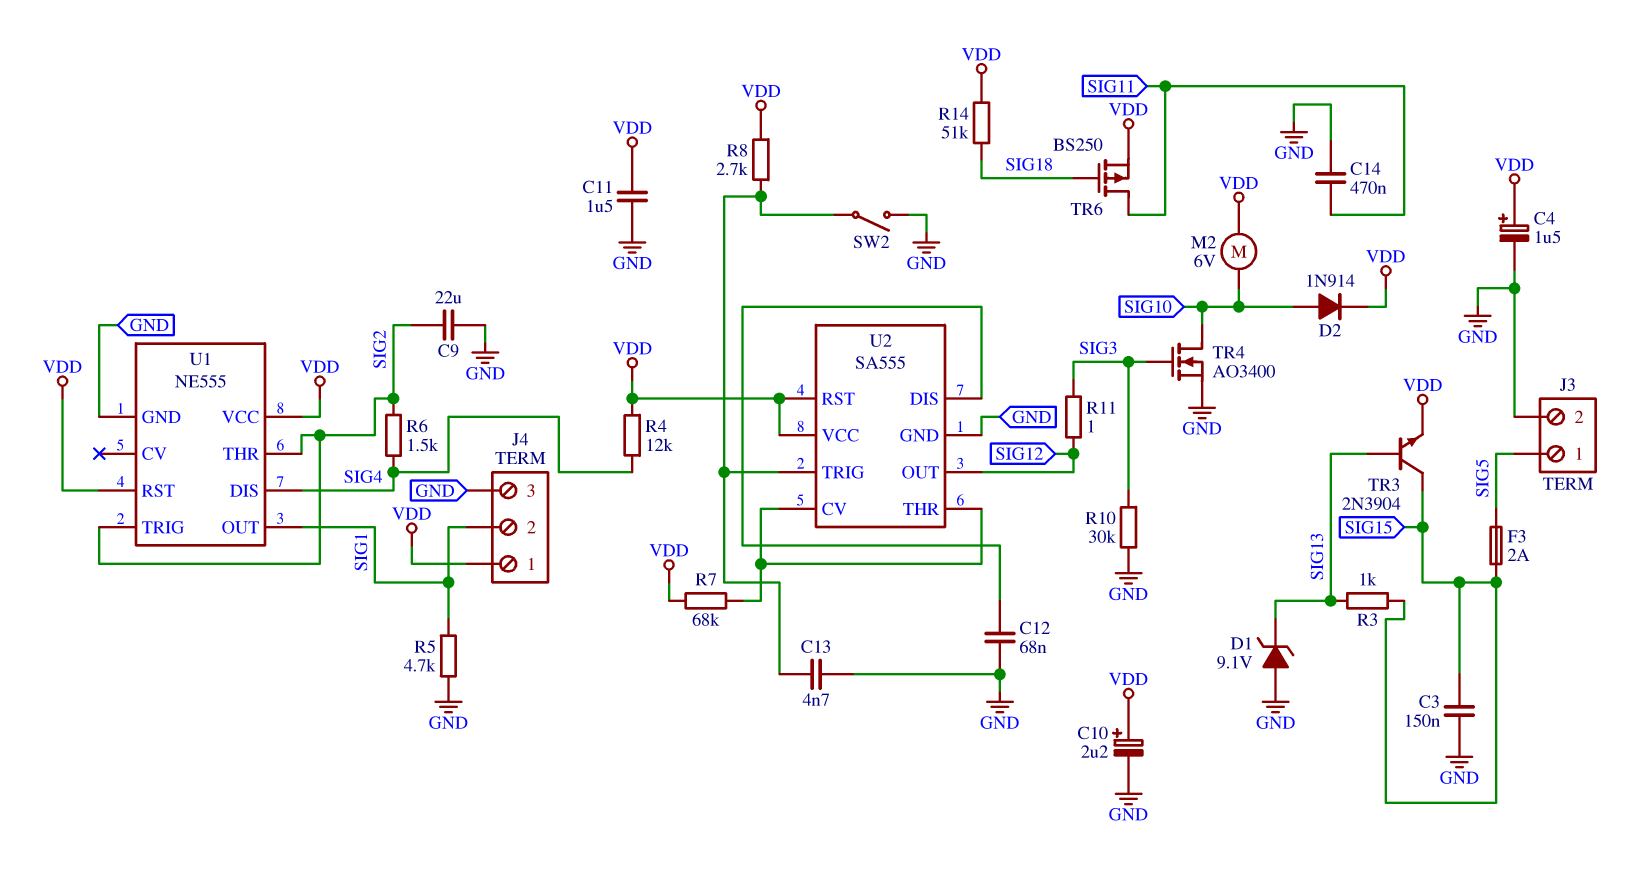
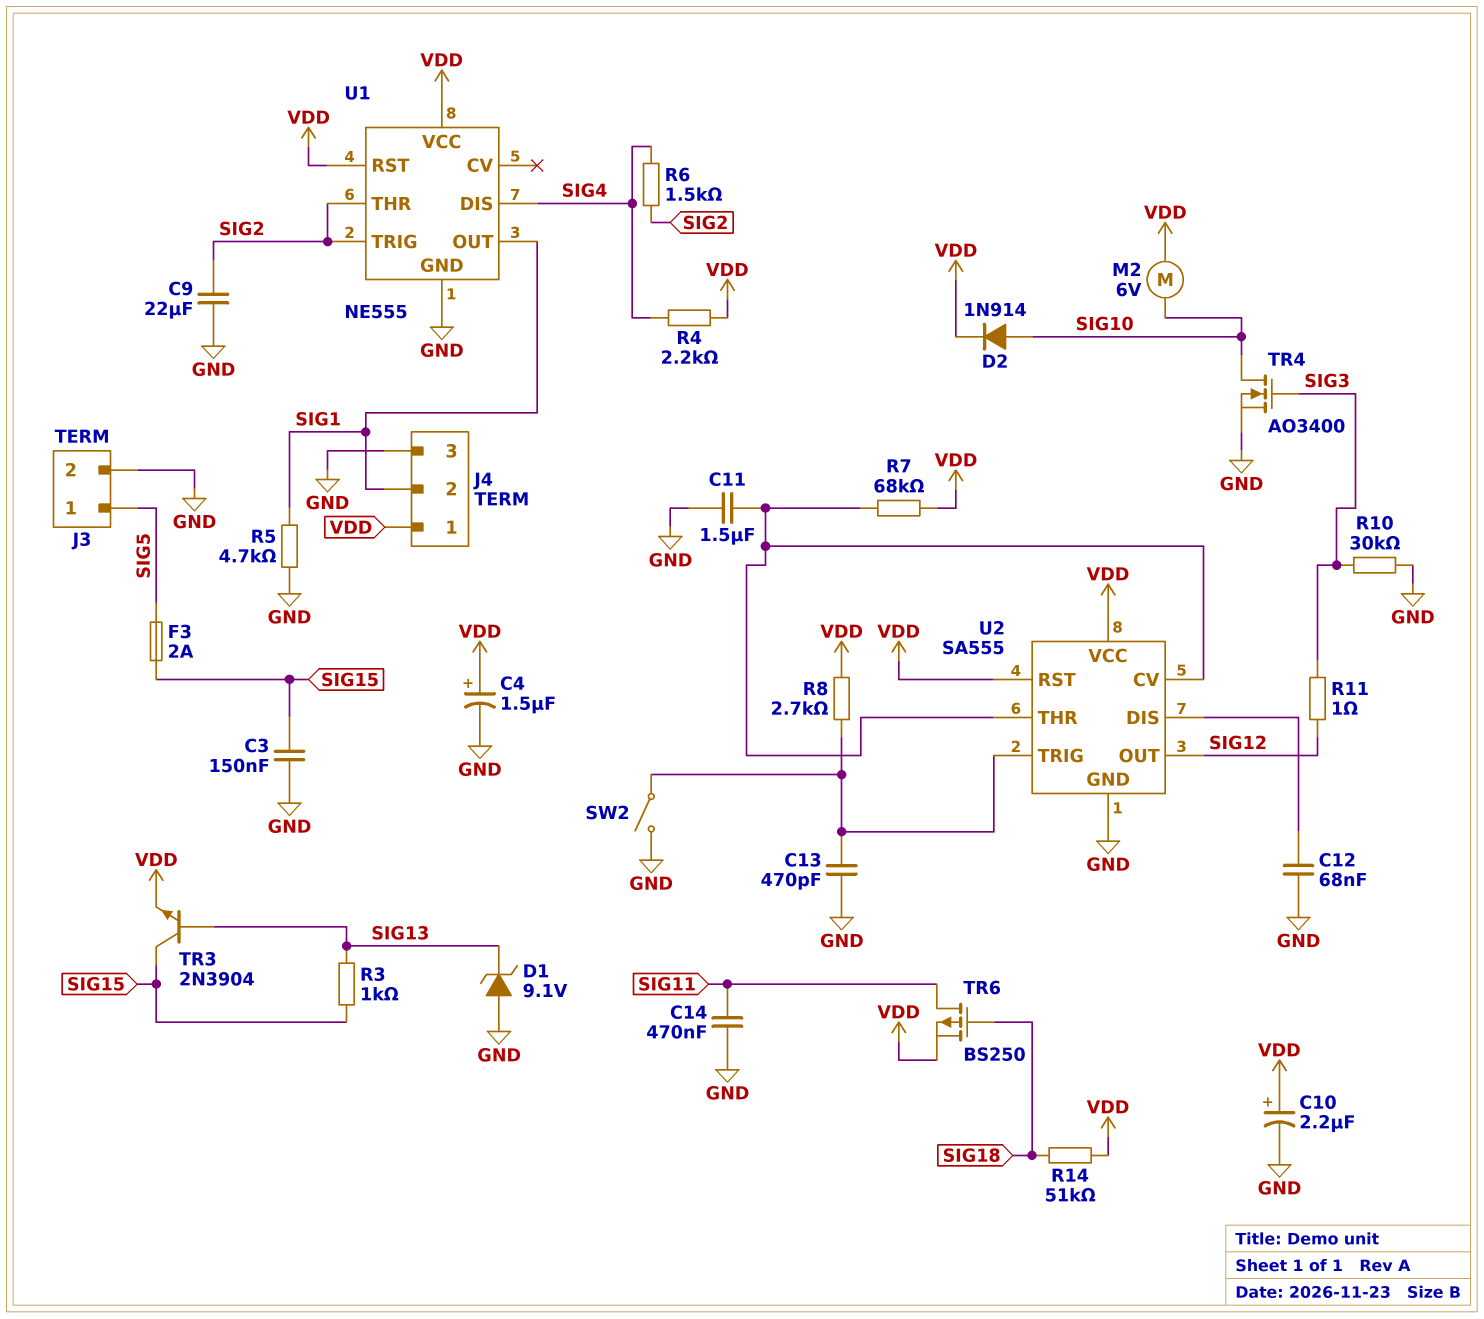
C11: 1.5uF (GND, VDD) -> 1.5uF (GND, U2/CV)
C13: 4.7nF (GND, U2/TRIG) -> 470pF (GND, U2/TRIG)
R4: 12k (SIG4, VDD) -> 2.2k (SIG4, VDD)

